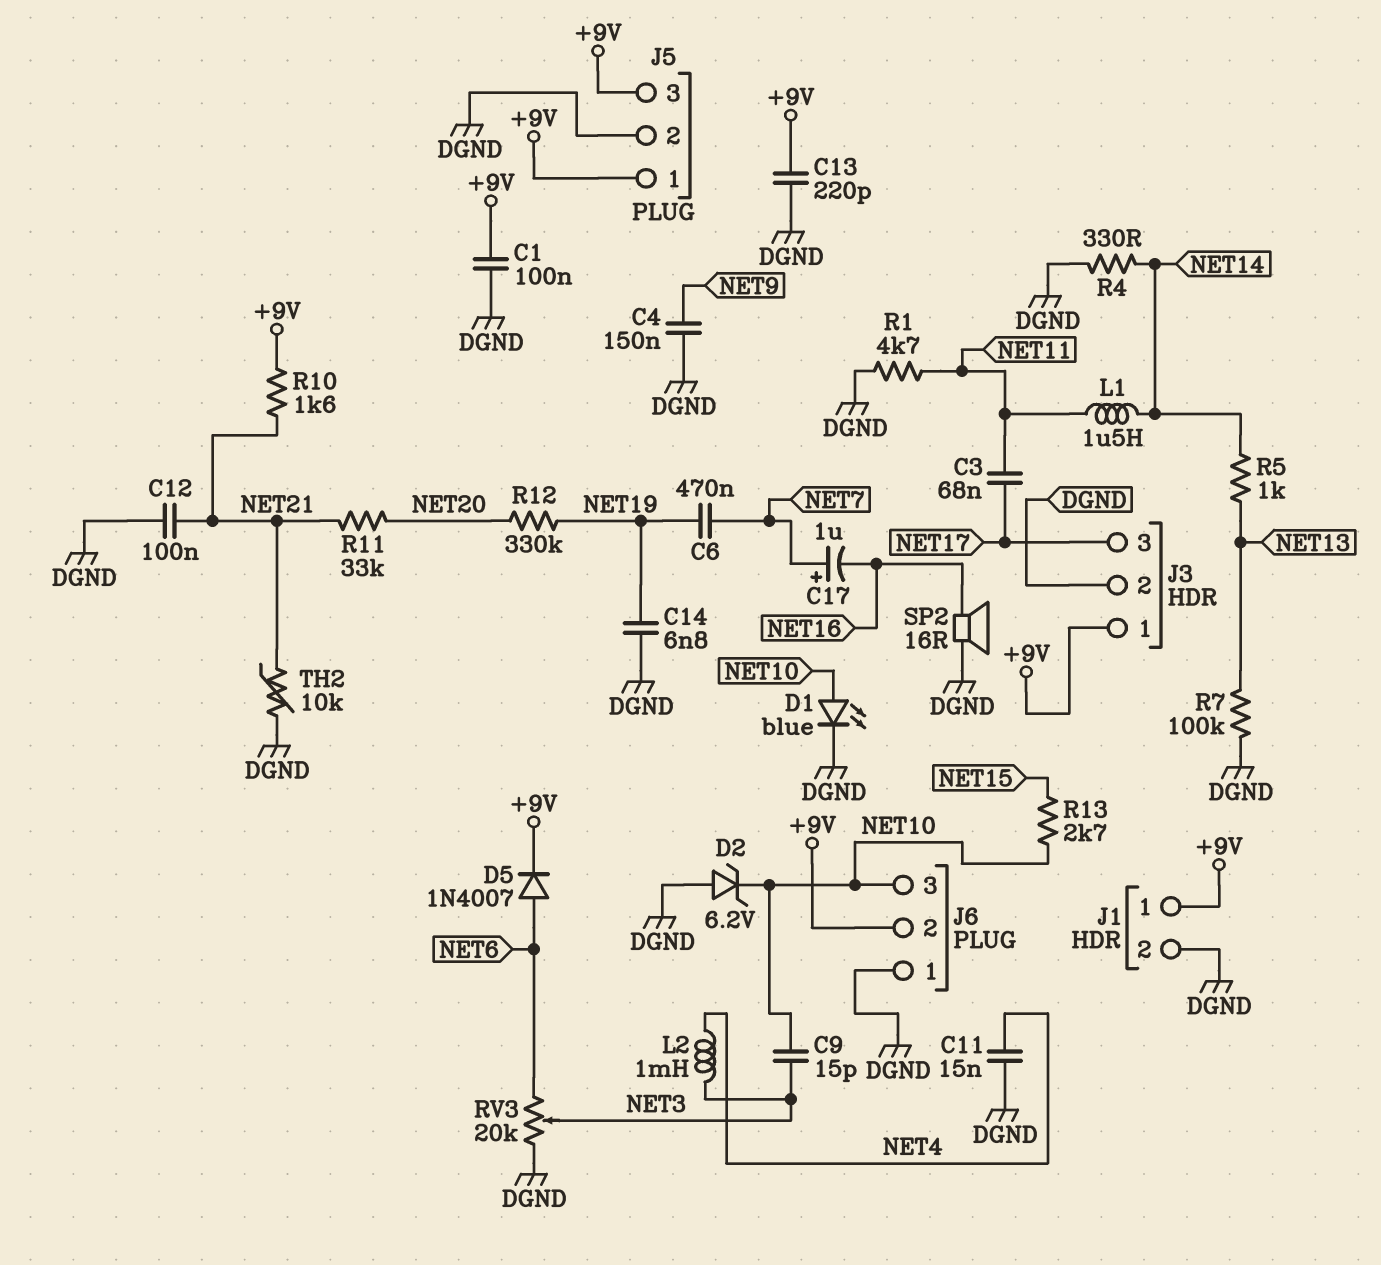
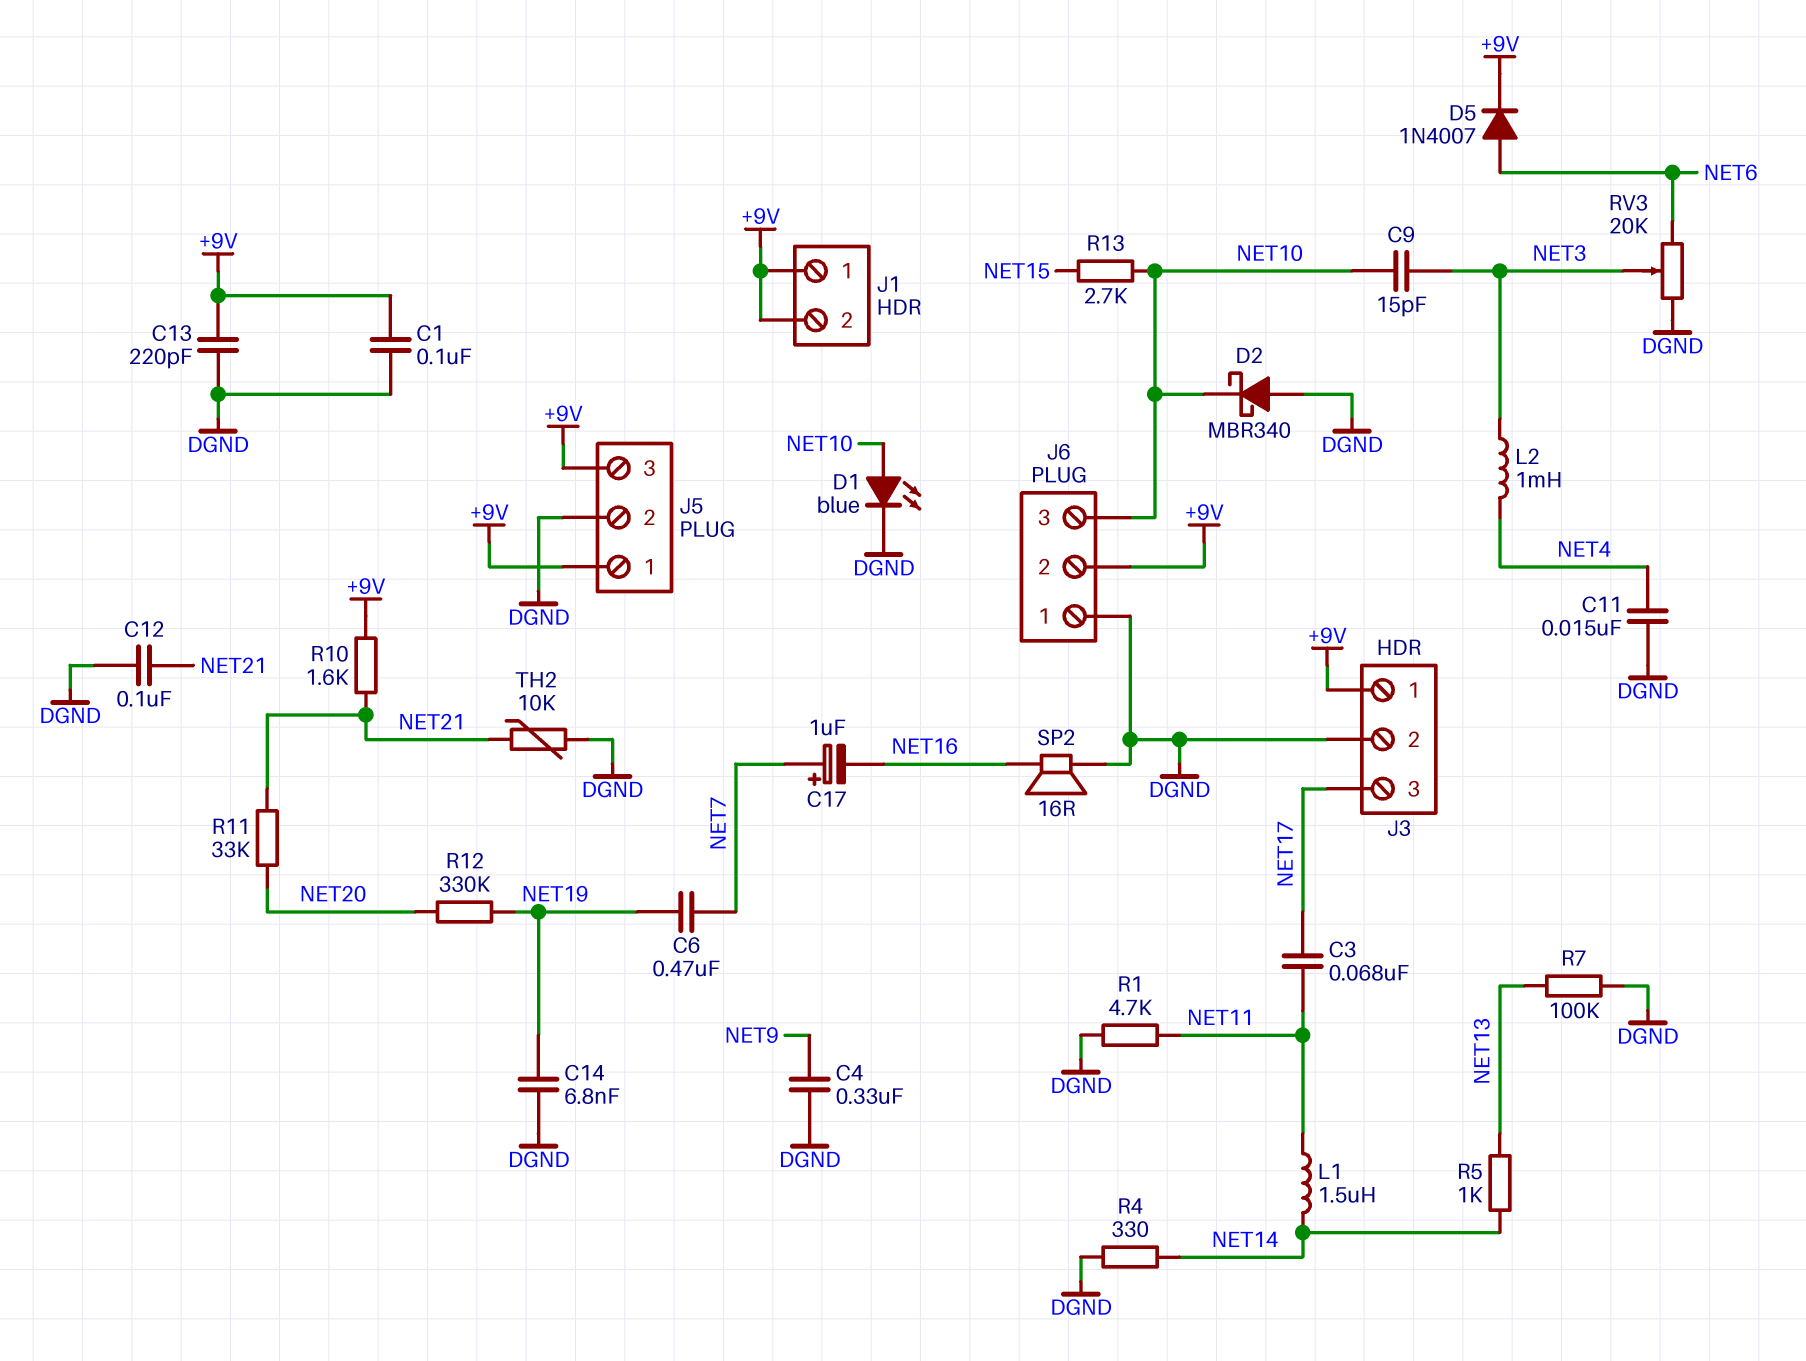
C4: 150nF (DGND, NET9) -> 330nF (DGND, NET9)
D2: zener 6.2V (A DGND, K NET10) -> schottky MBR340 (A DGND, K NET10)
J1 pin 2: DGND -> +9V

